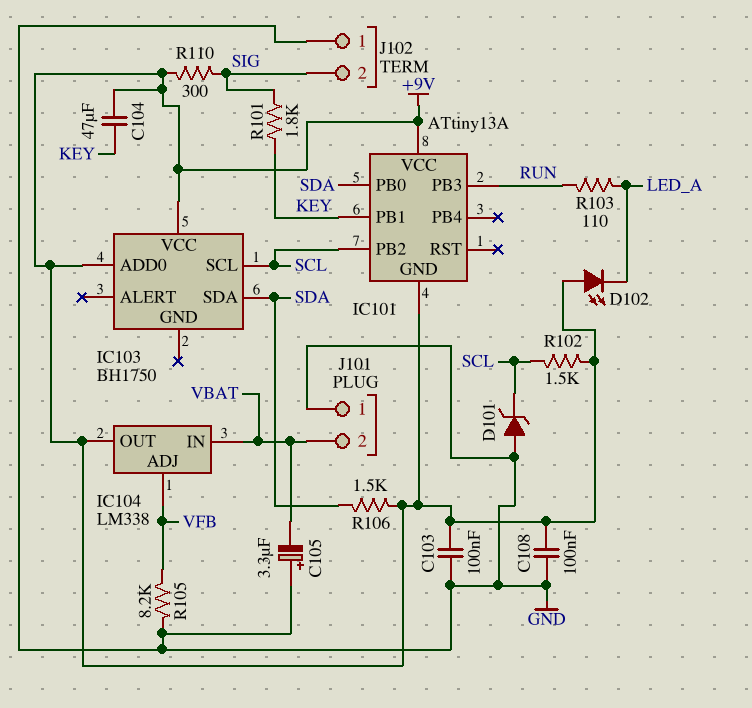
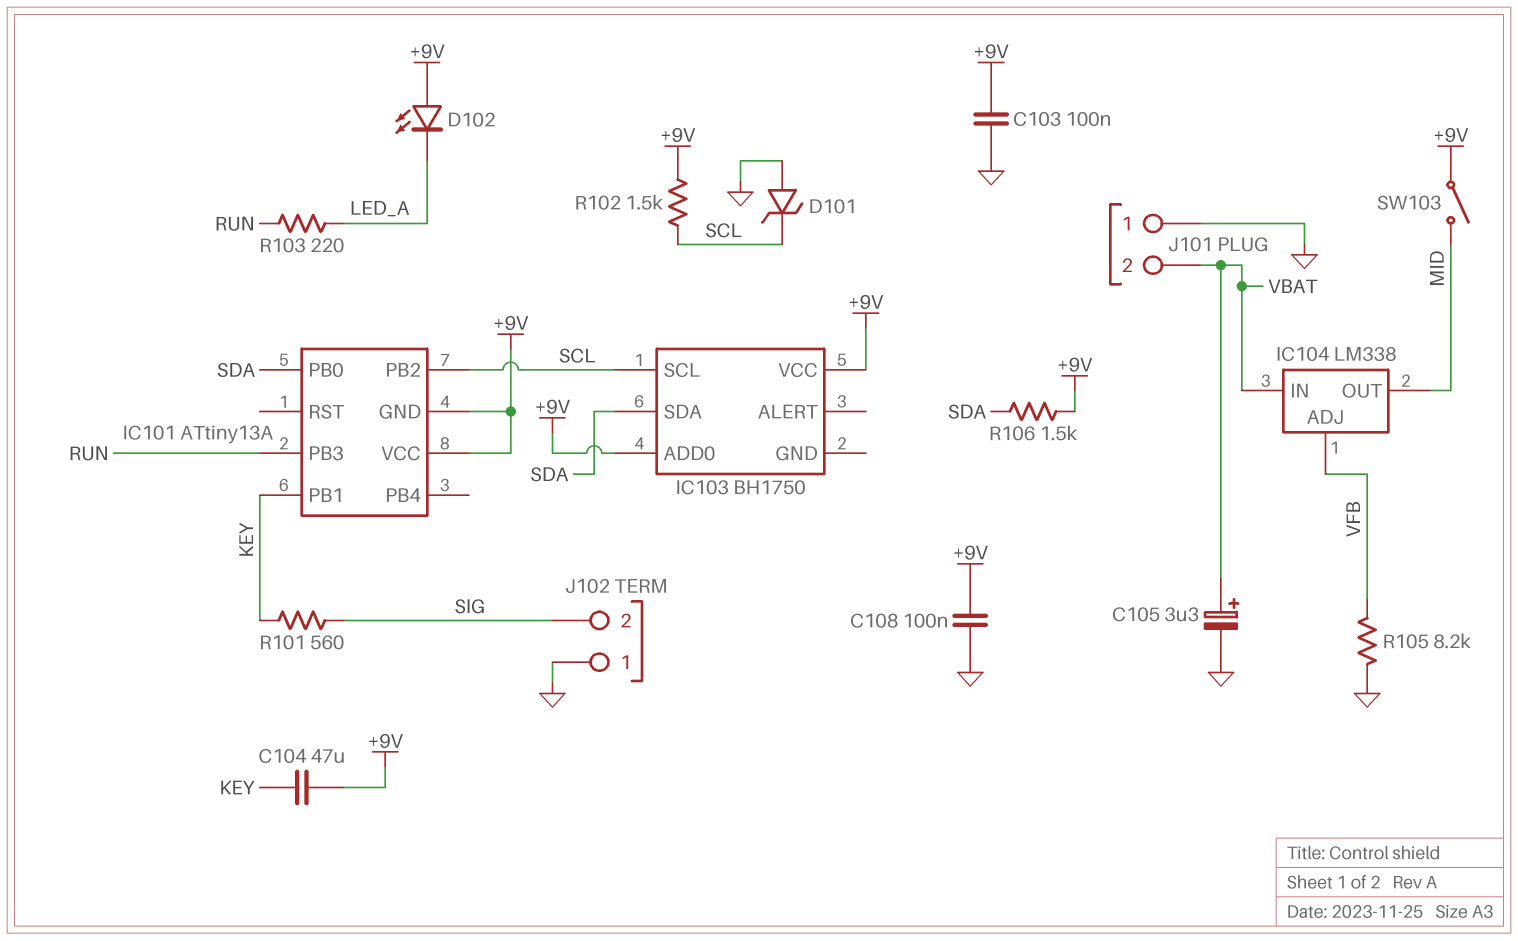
C105: 3.3uF (plus GND, minus VBAT) -> 3.3uF (plus VBAT, minus GND)
IC104 pin OUT: +9V -> MID
R101: 1.8k (KEY, SIG) -> 560 (KEY, SIG)
R103: 110 (LED_A, RUN) -> 220 (LED_A, RUN)
R110: 300 (+9V, SIG) -> none
SW103: none -> switch (+9V, MID)

